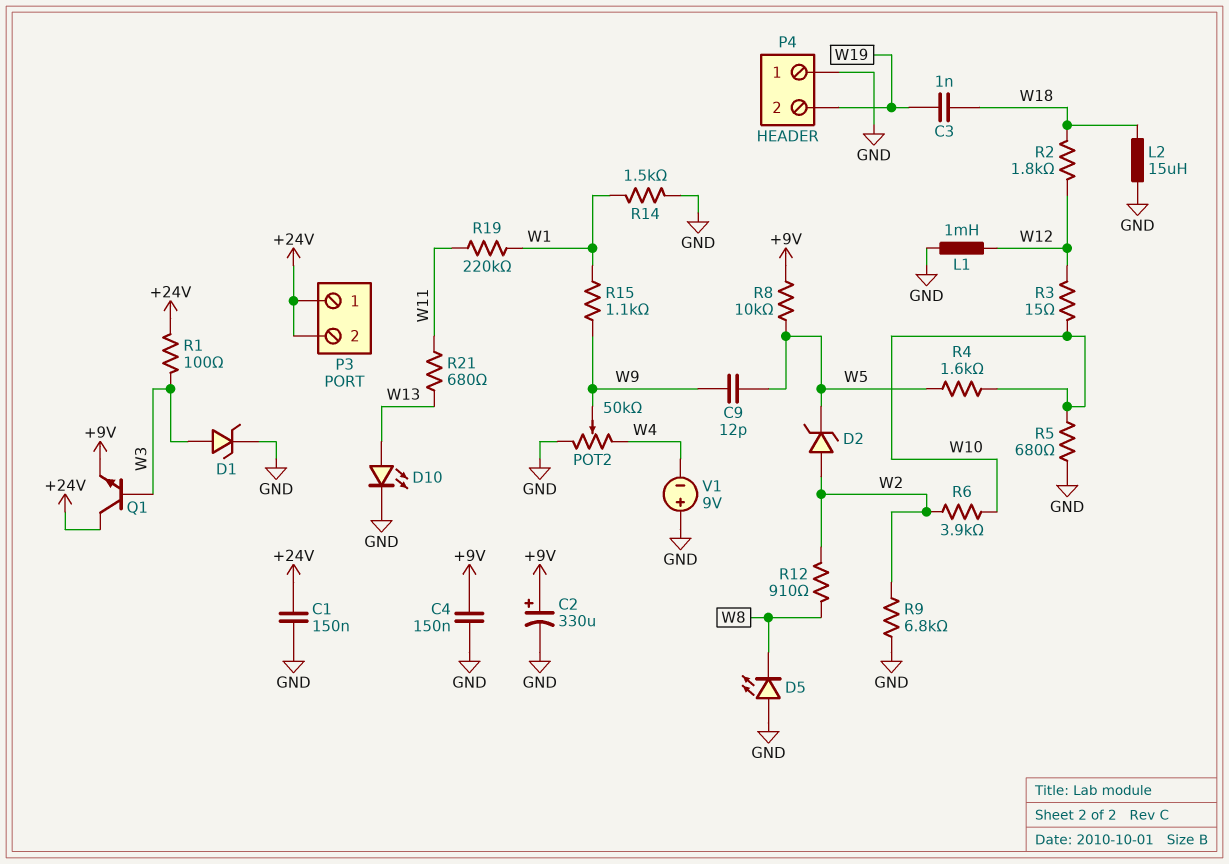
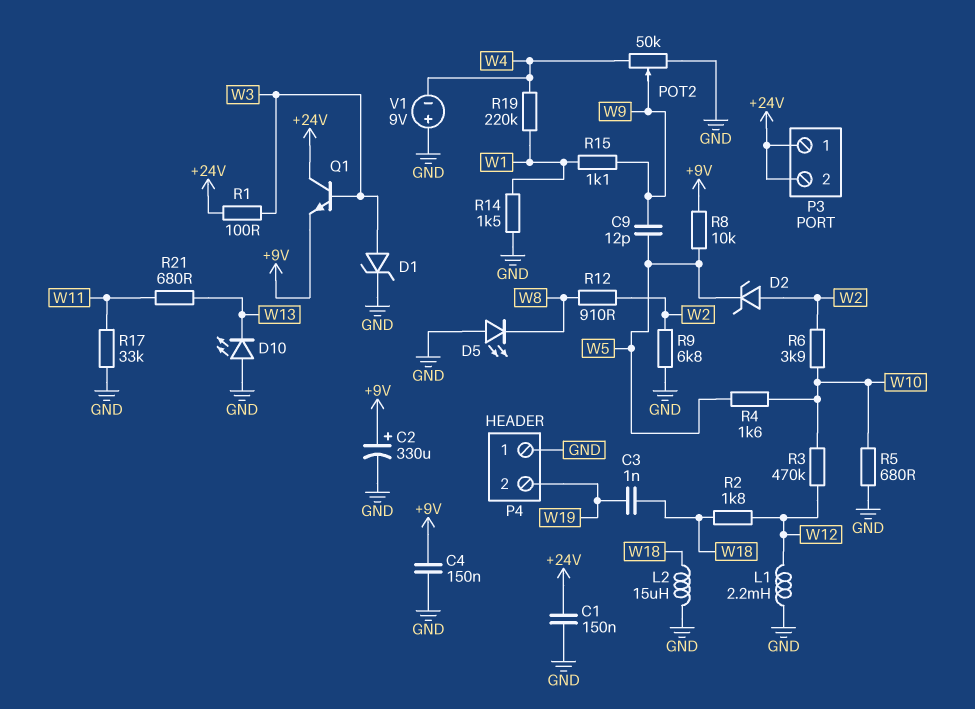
D10: LED (A W13, K GND) -> LED (A GND, K W13)
L1: 1mH (GND, W12) -> 2.2mH (GND, W12)
R3: 15 (W10, W12) -> 470k (W10, W12)
R17: none -> 33k (GND, W11)
R19: 220k (W1, W11) -> 220k (W1, W4)

